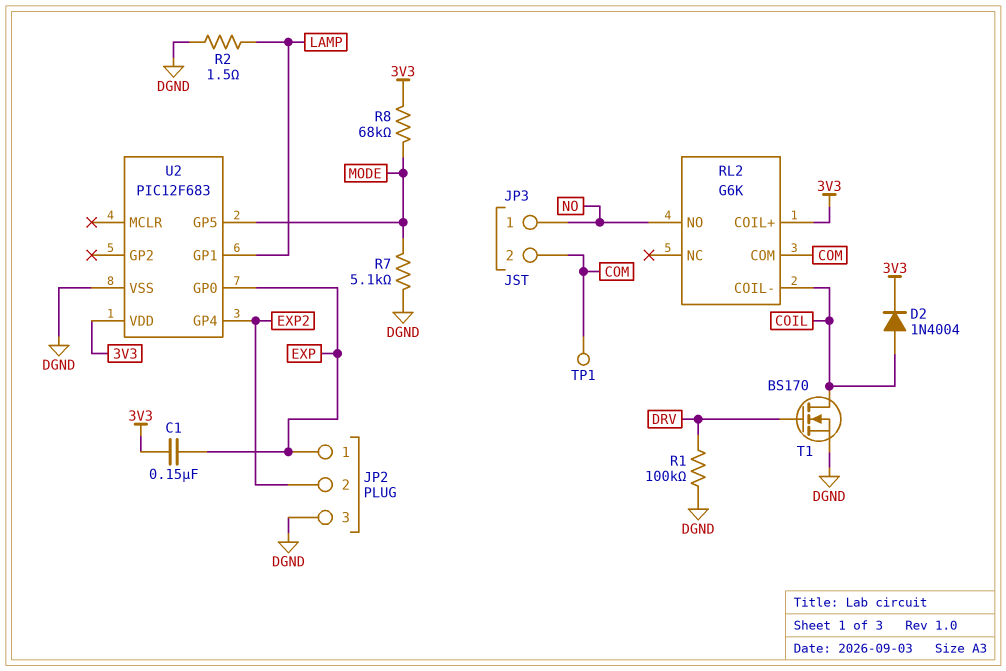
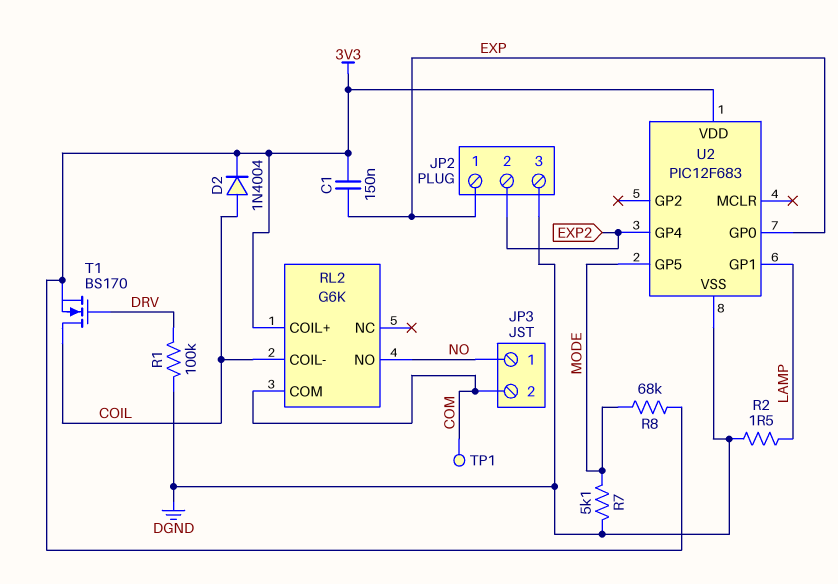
T1: NMOS BS170 (G DRV, D COIL, S DGND) -> NMOS BS170 (G DRV, D COIL, S 3V3)

